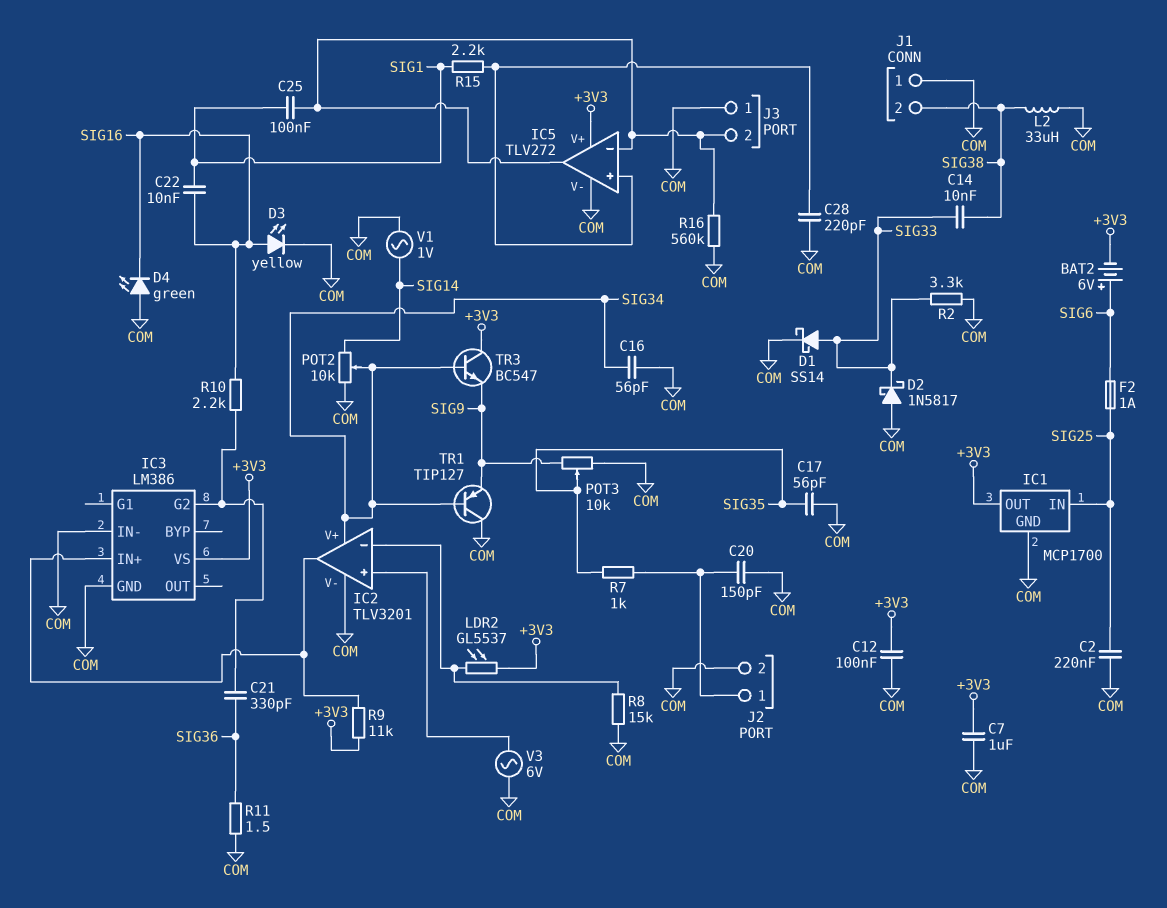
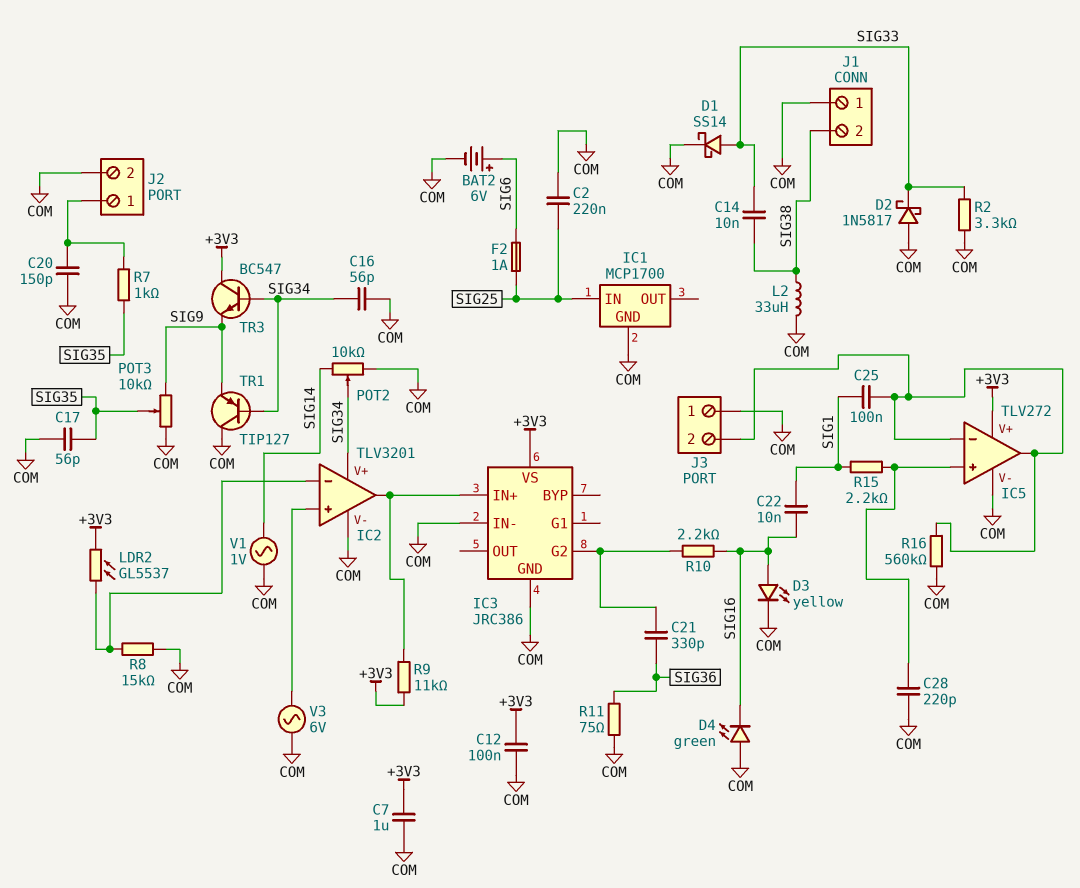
BAT2: 6V (plus SIG6, minus +3V3) -> 6V (plus SIG6, minus COM)
IC1 pin OUT: +3V3 -> none
IC3: LM386 -> JRC386
R11: 1.5 (COM, SIG36) -> 75 (COM, SIG36)

